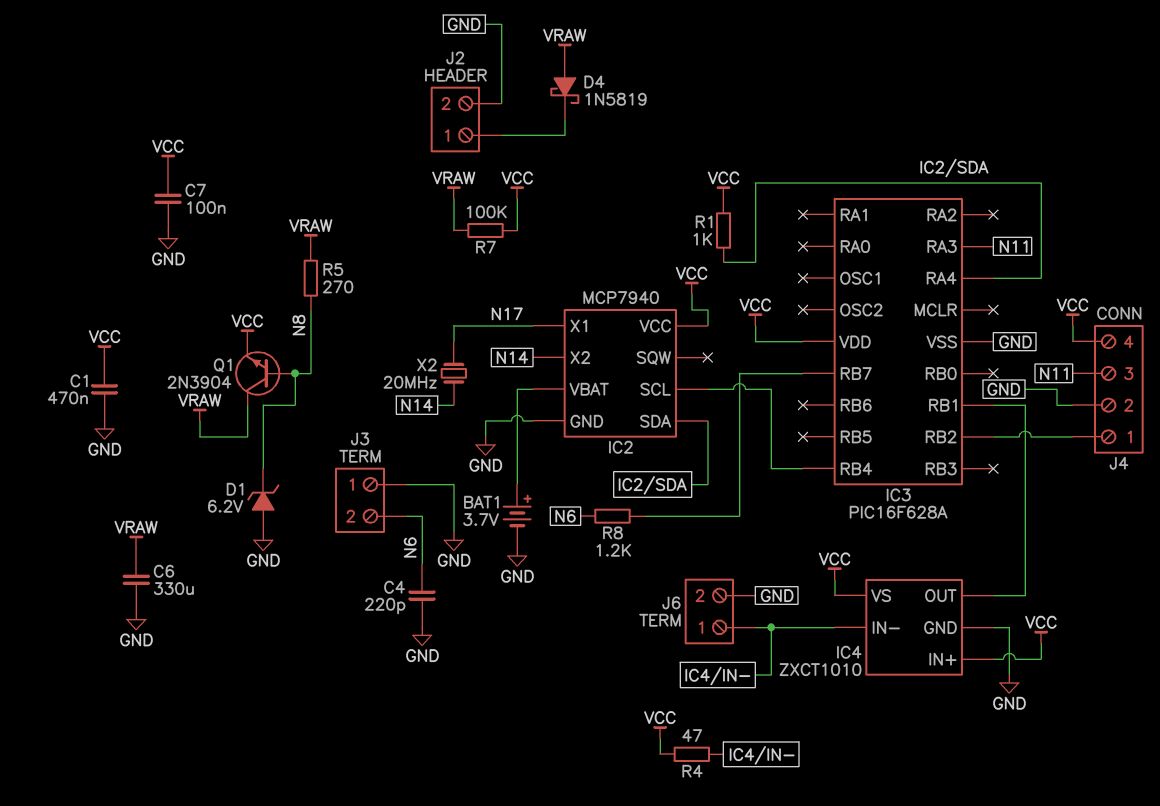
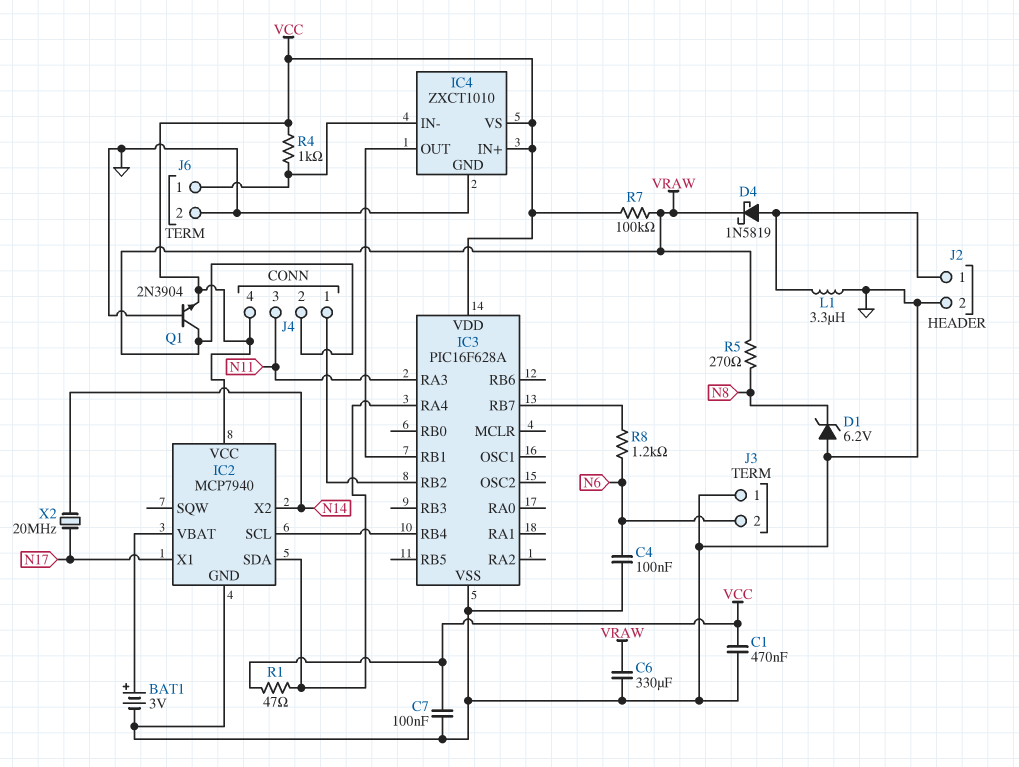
BAT1: 3.7V (plus IC2/VBAT, minus GND) -> 3V (plus IC2/VBAT, minus GND)
C4: 220pF (GND, N6) -> 100nF (GND, N6)
D4: schottky 1N5819 (A VRAW, K J2/1) -> schottky 1N5819 (A J2/1, K VRAW)
J4 pin 2: GND -> VRAW
L1: none -> 3.3uH (GND, J2/1)
Q1: NPN 2N3904 (B N8, C VRAW, E VCC) -> NPN 2N3904 (B GND, C VRAW, E VCC)
R1: 1k (IC2/SDA, VCC) -> 47 (IC2/SDA, VCC)
R4: 47 (IC4/IN-, VCC) -> 1k (IC4/IN-, VCC)

